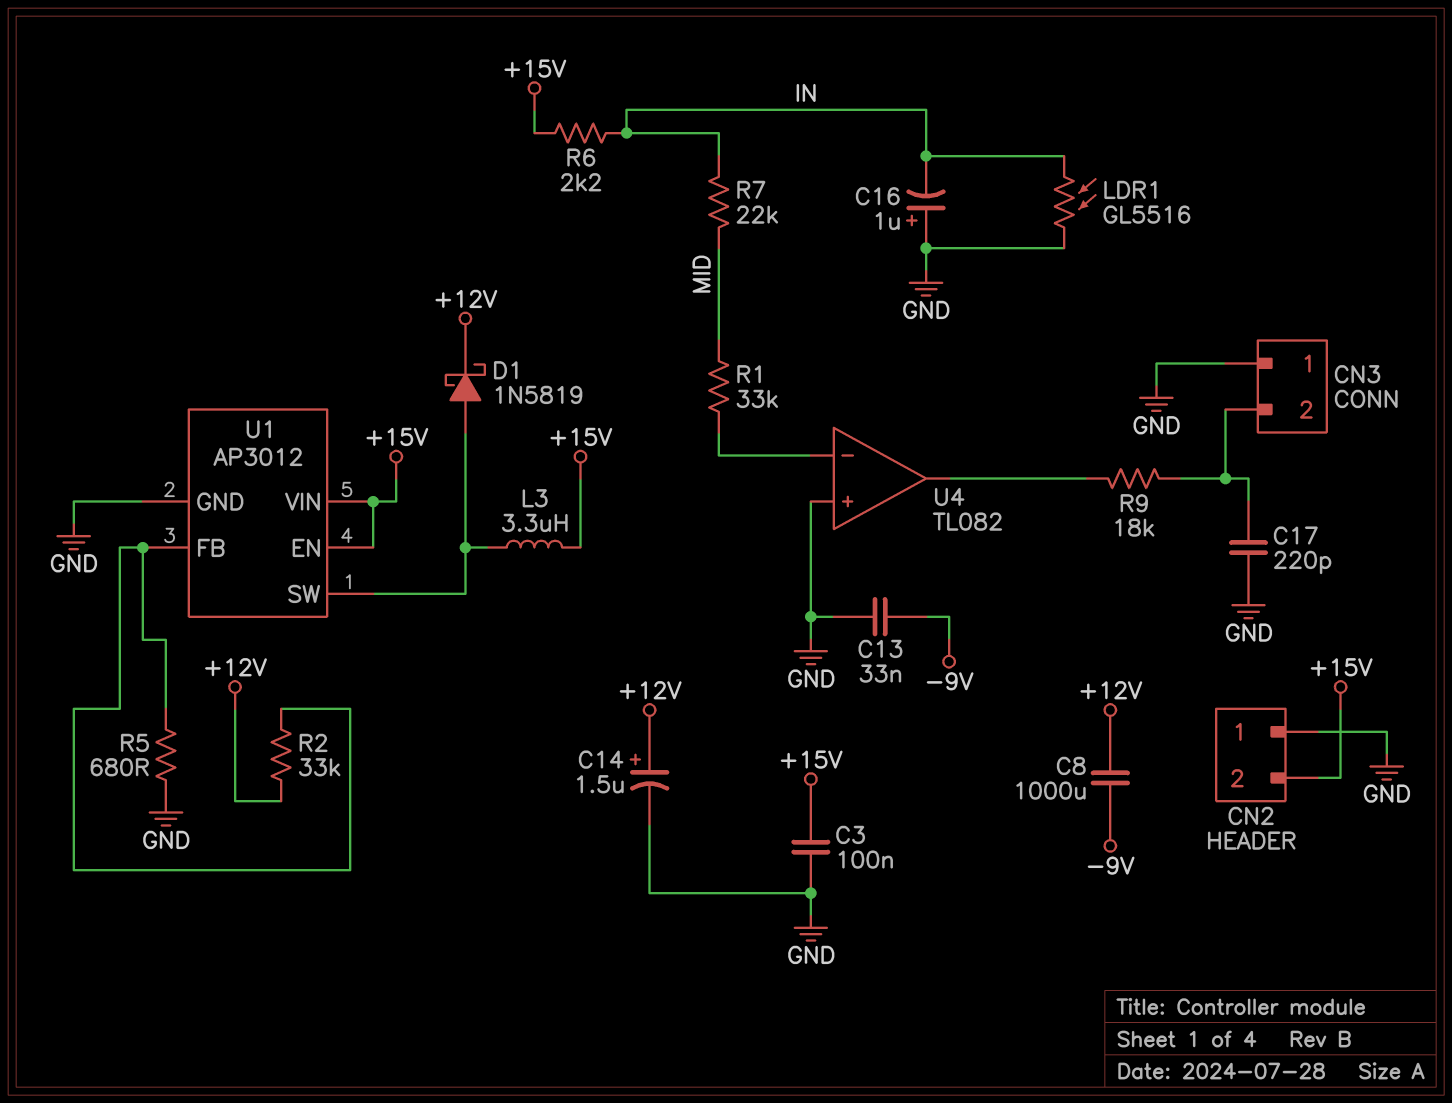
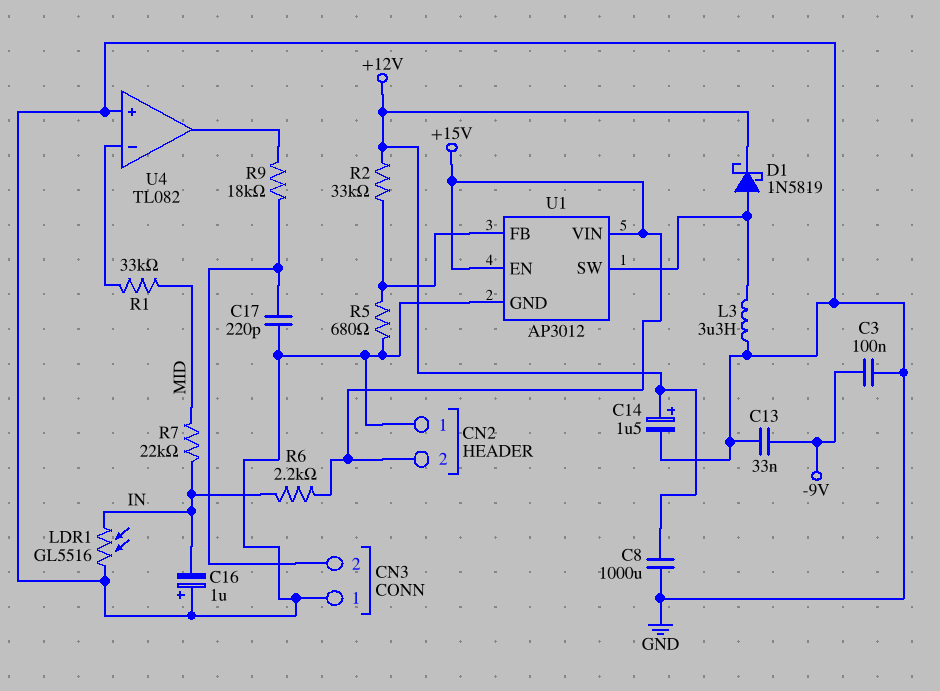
C3: 100nF (+15V, GND) -> 100nF (-9V, GND)
C8: 1000uF (+12V, -9V) -> 1000uF (+12V, GND)
L3: 3.3uH (+15V, U1/SW) -> 3.3uH (GND, U1/SW)

